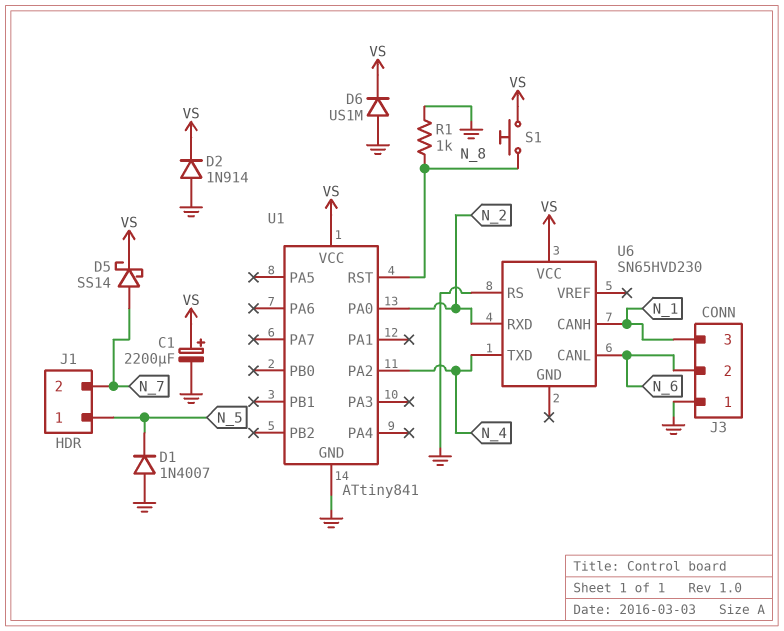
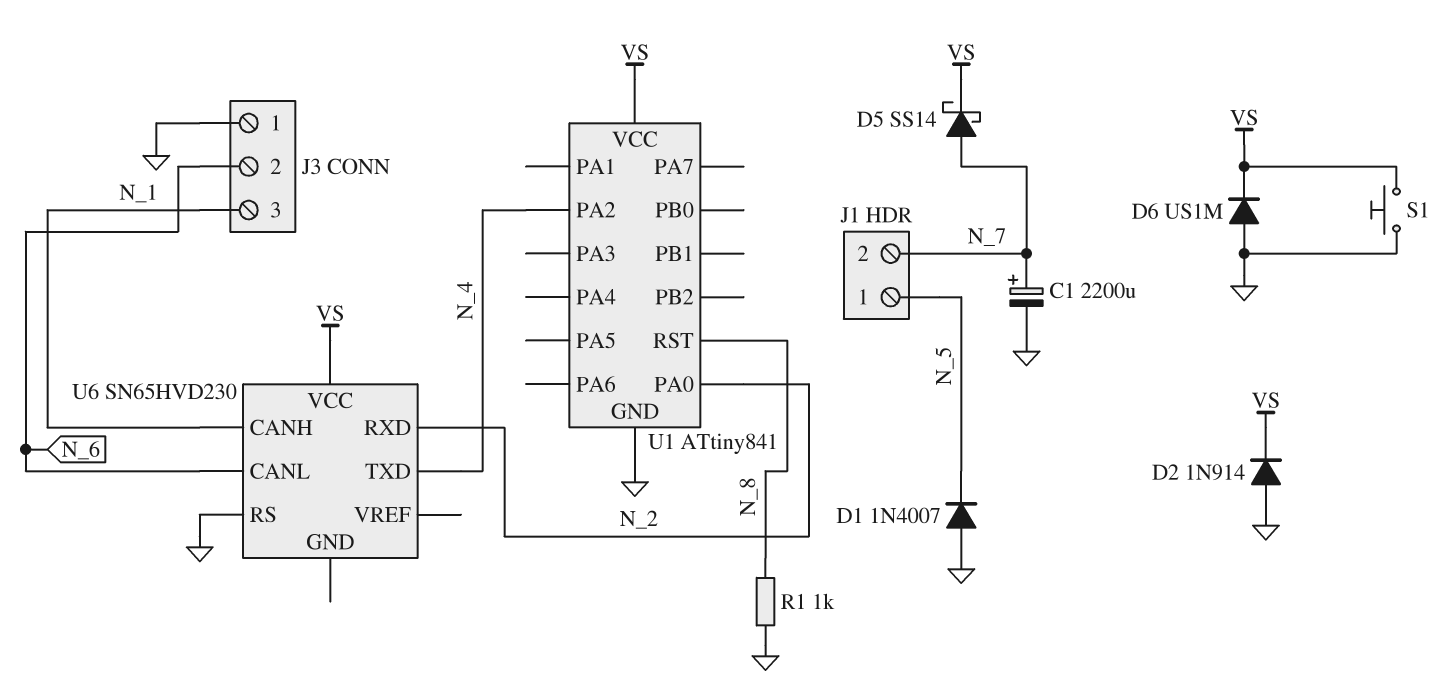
C1: 2200uF (plus VS, minus GND) -> 2200uF (plus N_7, minus GND)
S1: button (N_8, VS) -> button (GND, VS)

